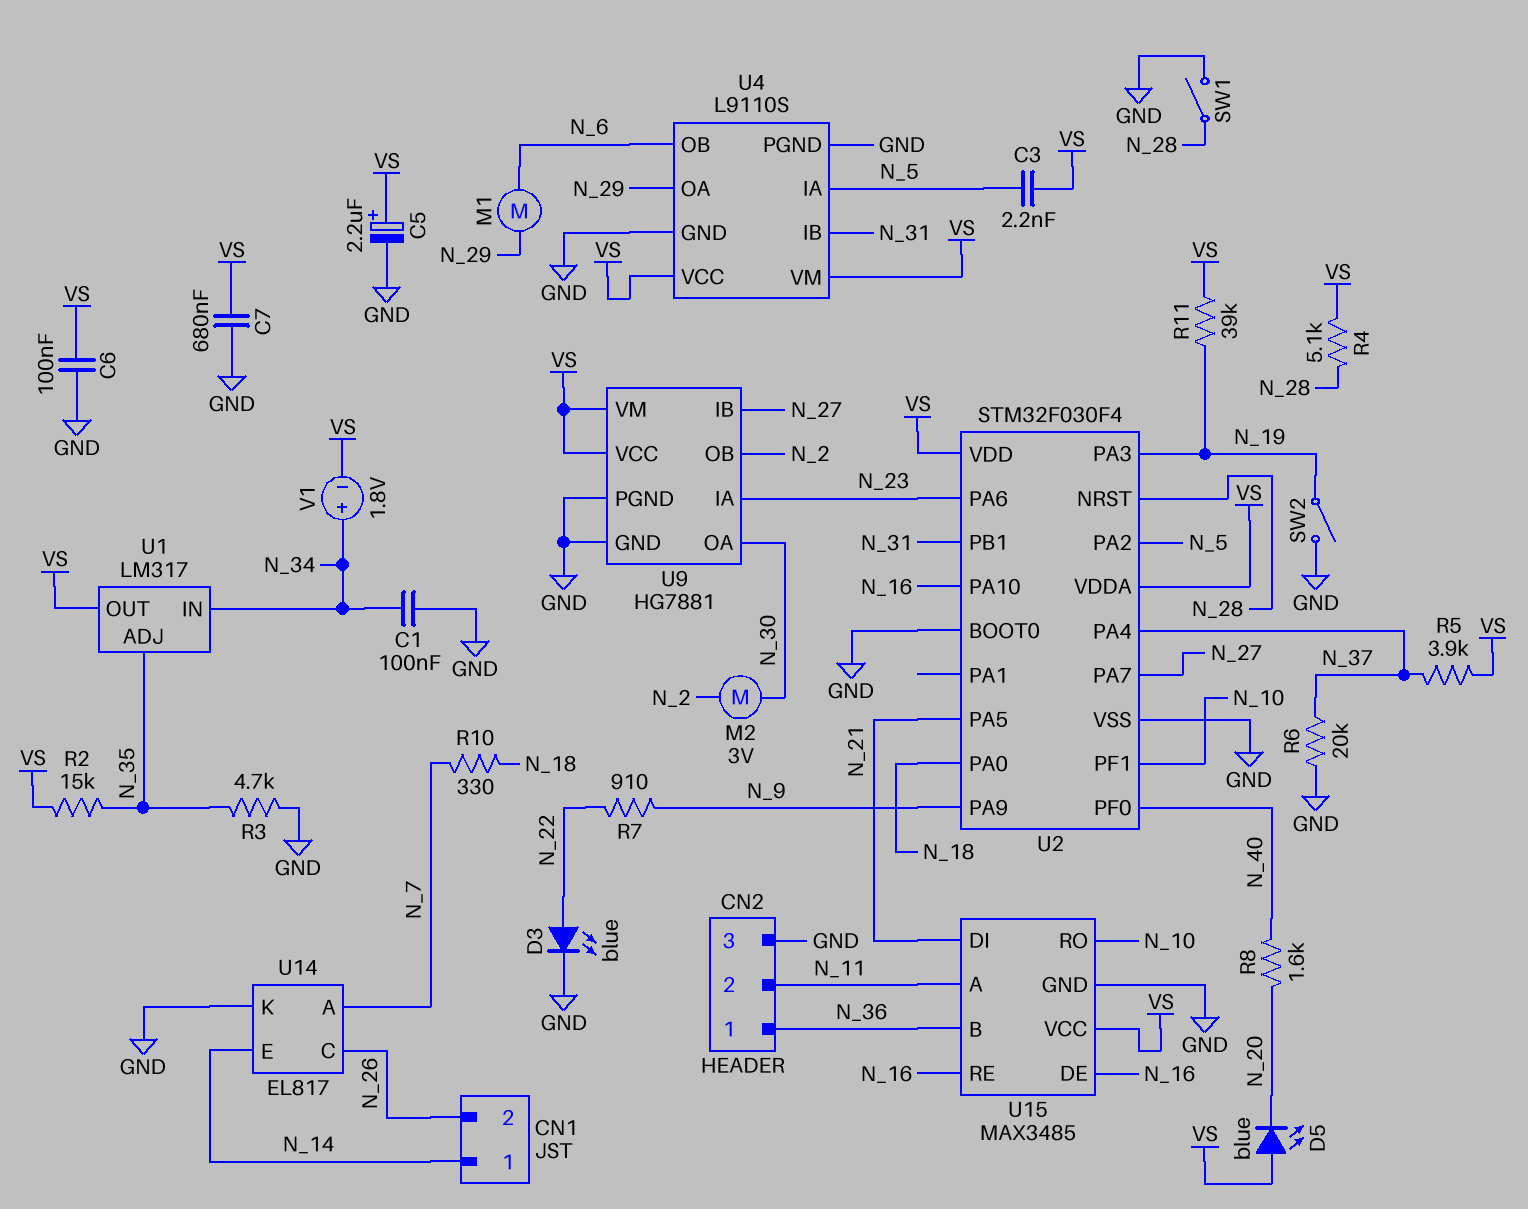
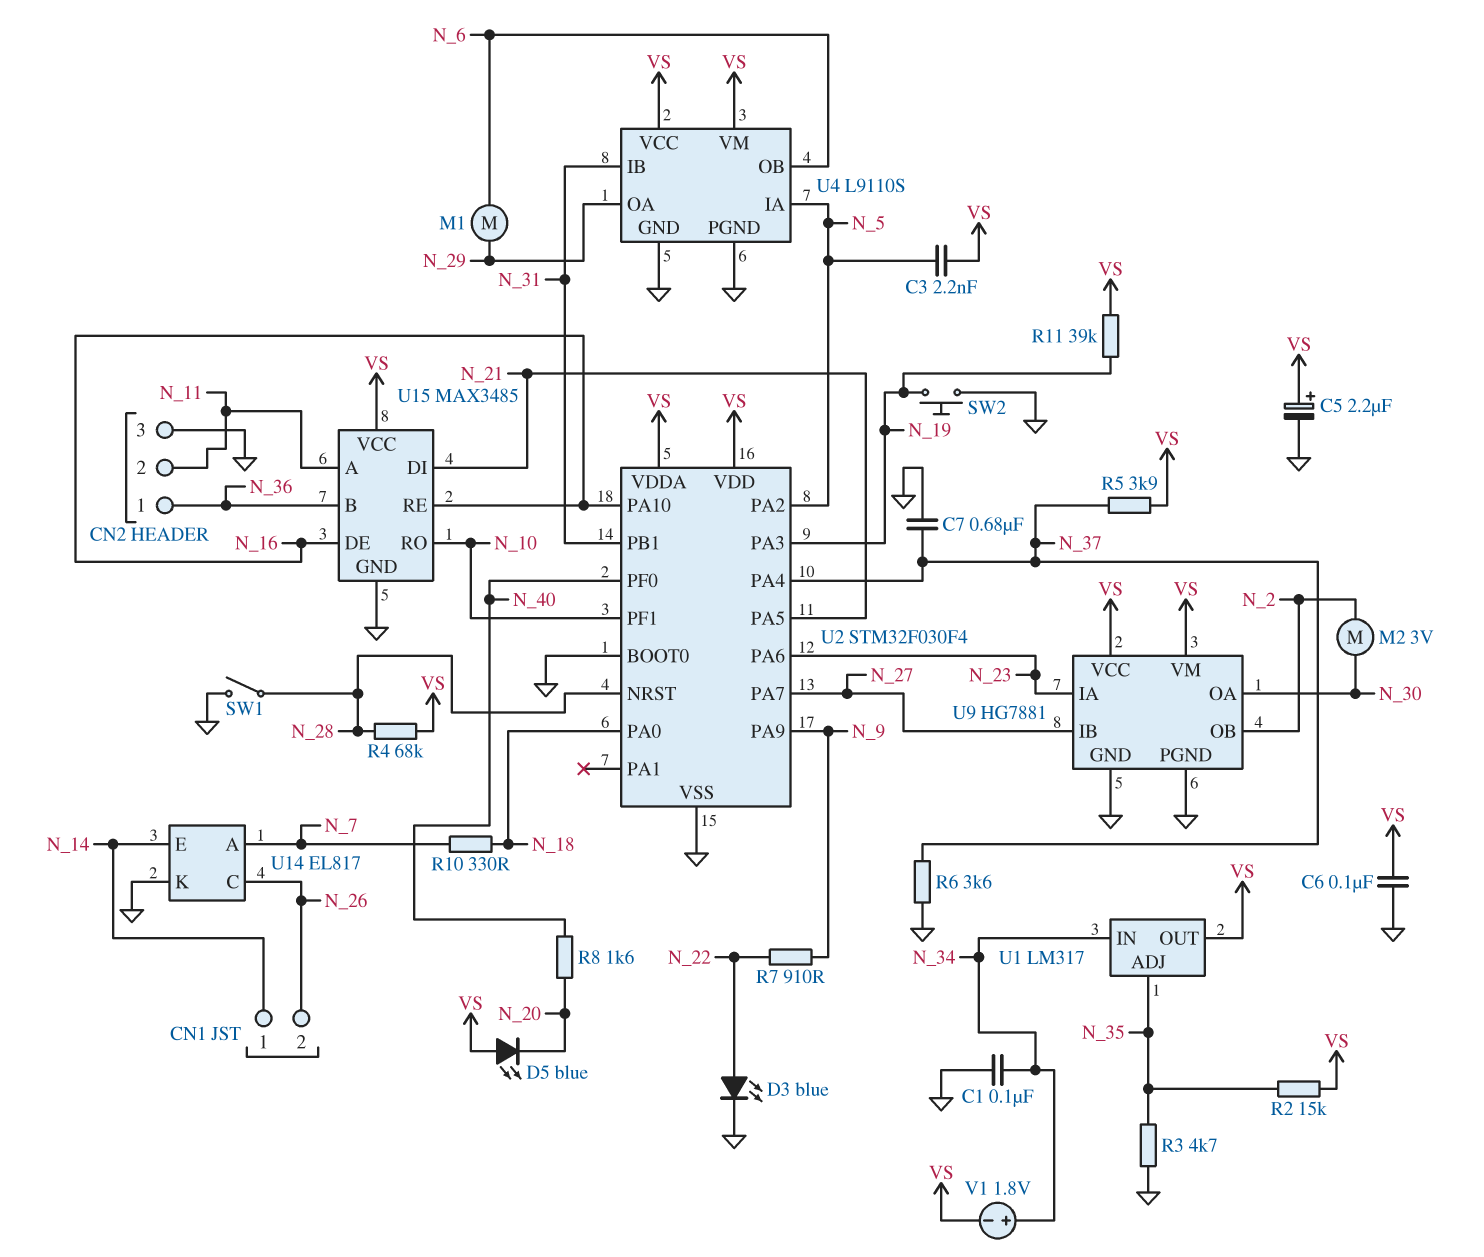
C7: 680nF (GND, VS) -> 680nF (GND, N_37)
R4: 5.1k (N_28, VS) -> 68k (N_28, VS)
R6: 20k (GND, N_37) -> 3.6k (GND, N_37)
SW2: switch (GND, N_19) -> button (GND, N_19)

